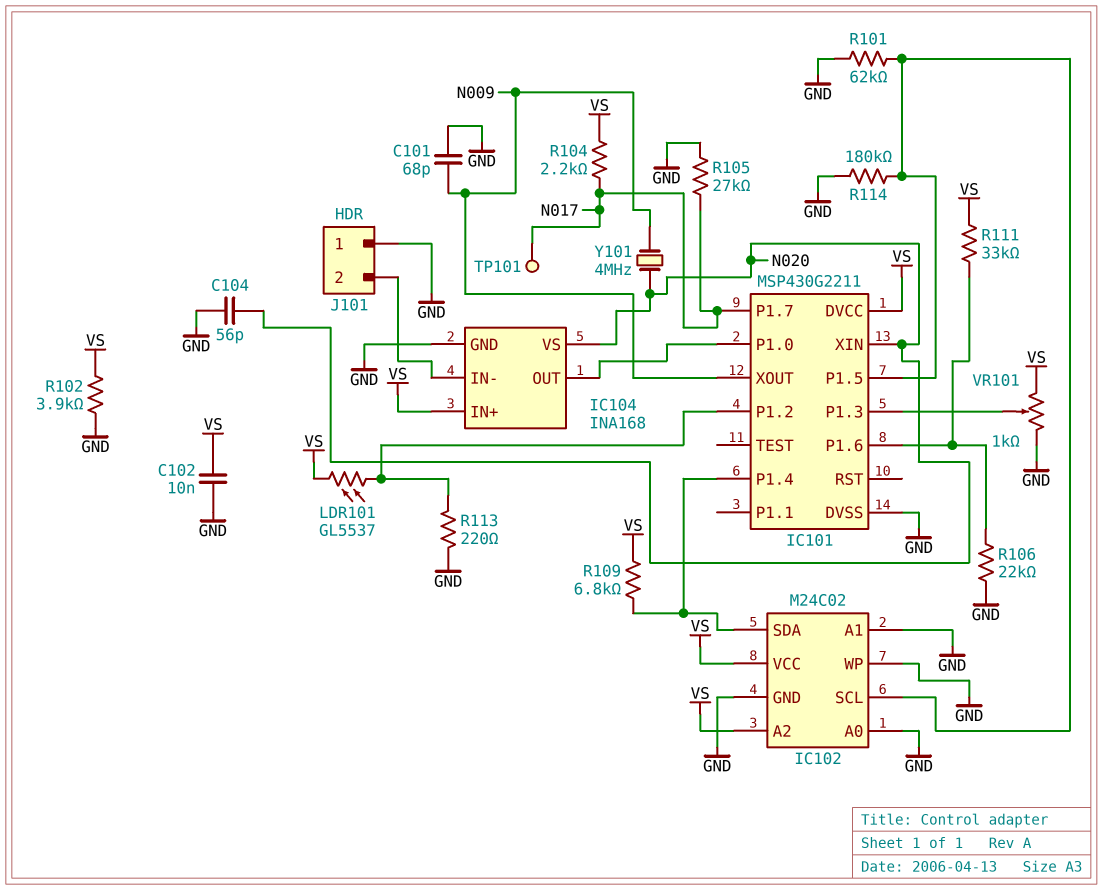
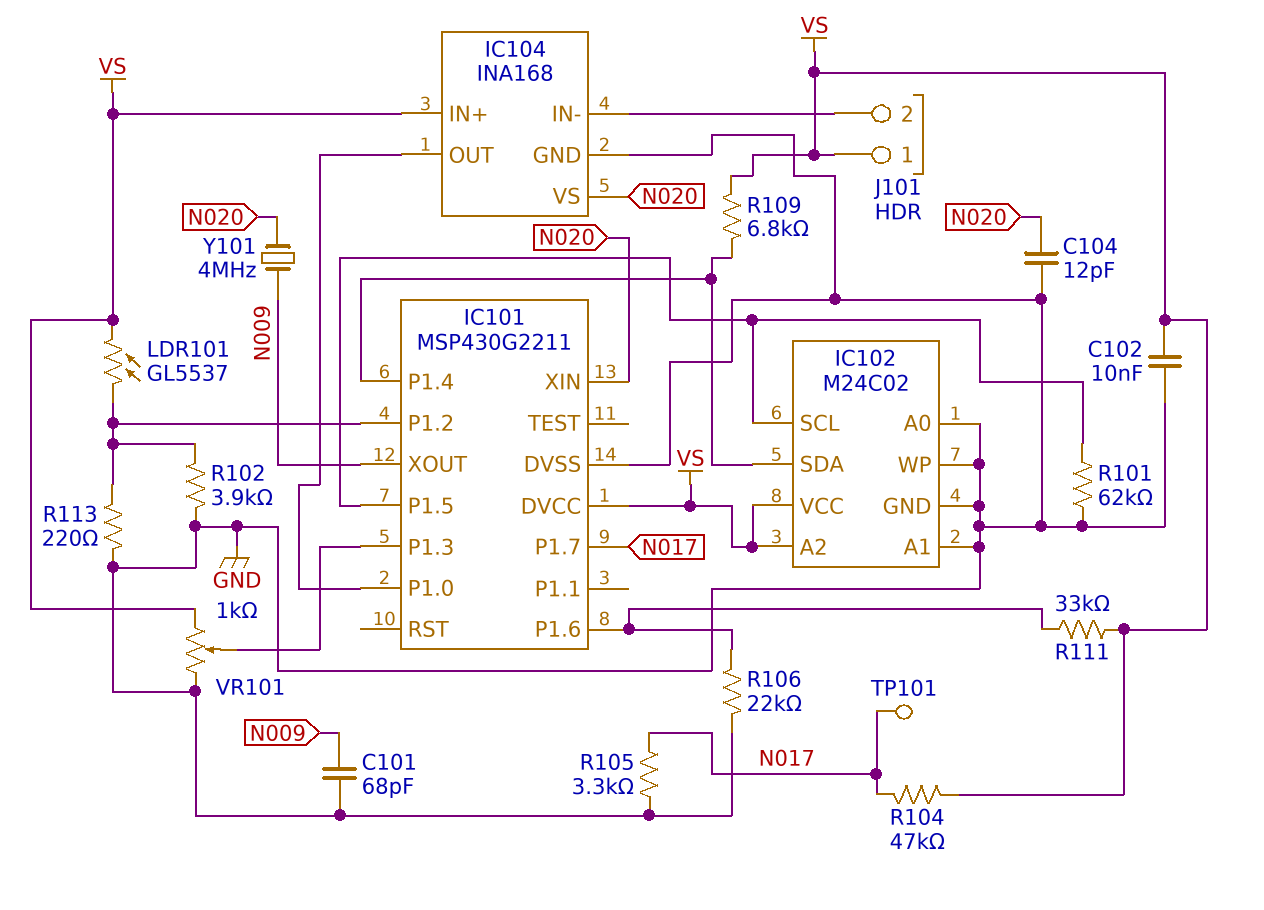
C104: 56pF (GND, N020) -> 12pF (GND, N020)
J101 pin 1: GND -> VS
R102: 3.9k (GND, VS) -> 3.9k (GND, IC101/P1.2)
R104: 2.2k (N017, VS) -> 47k (N017, VS)
R105: 27k (GND, N017) -> 3.3k (GND, N017)
R114: 180k (GND, IC101/P1.5) -> none

